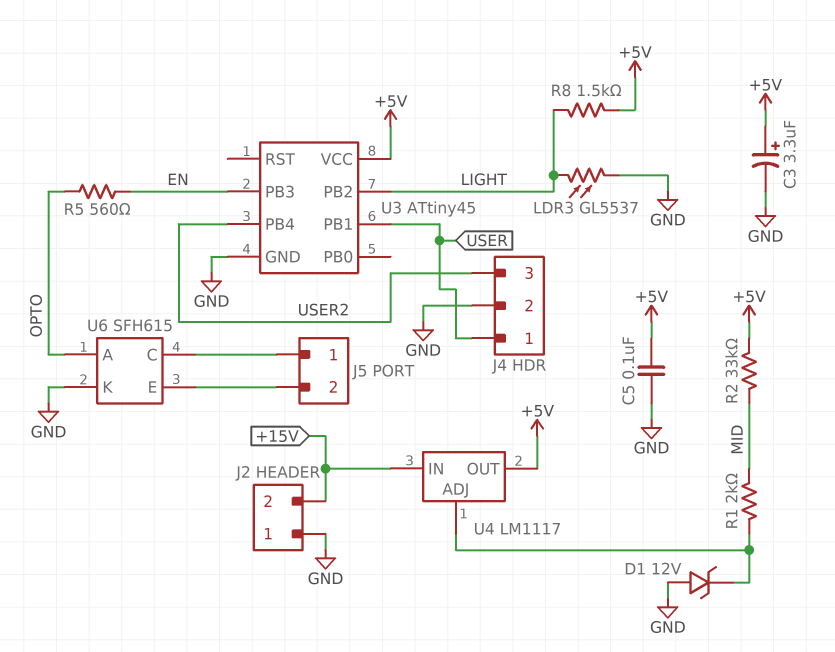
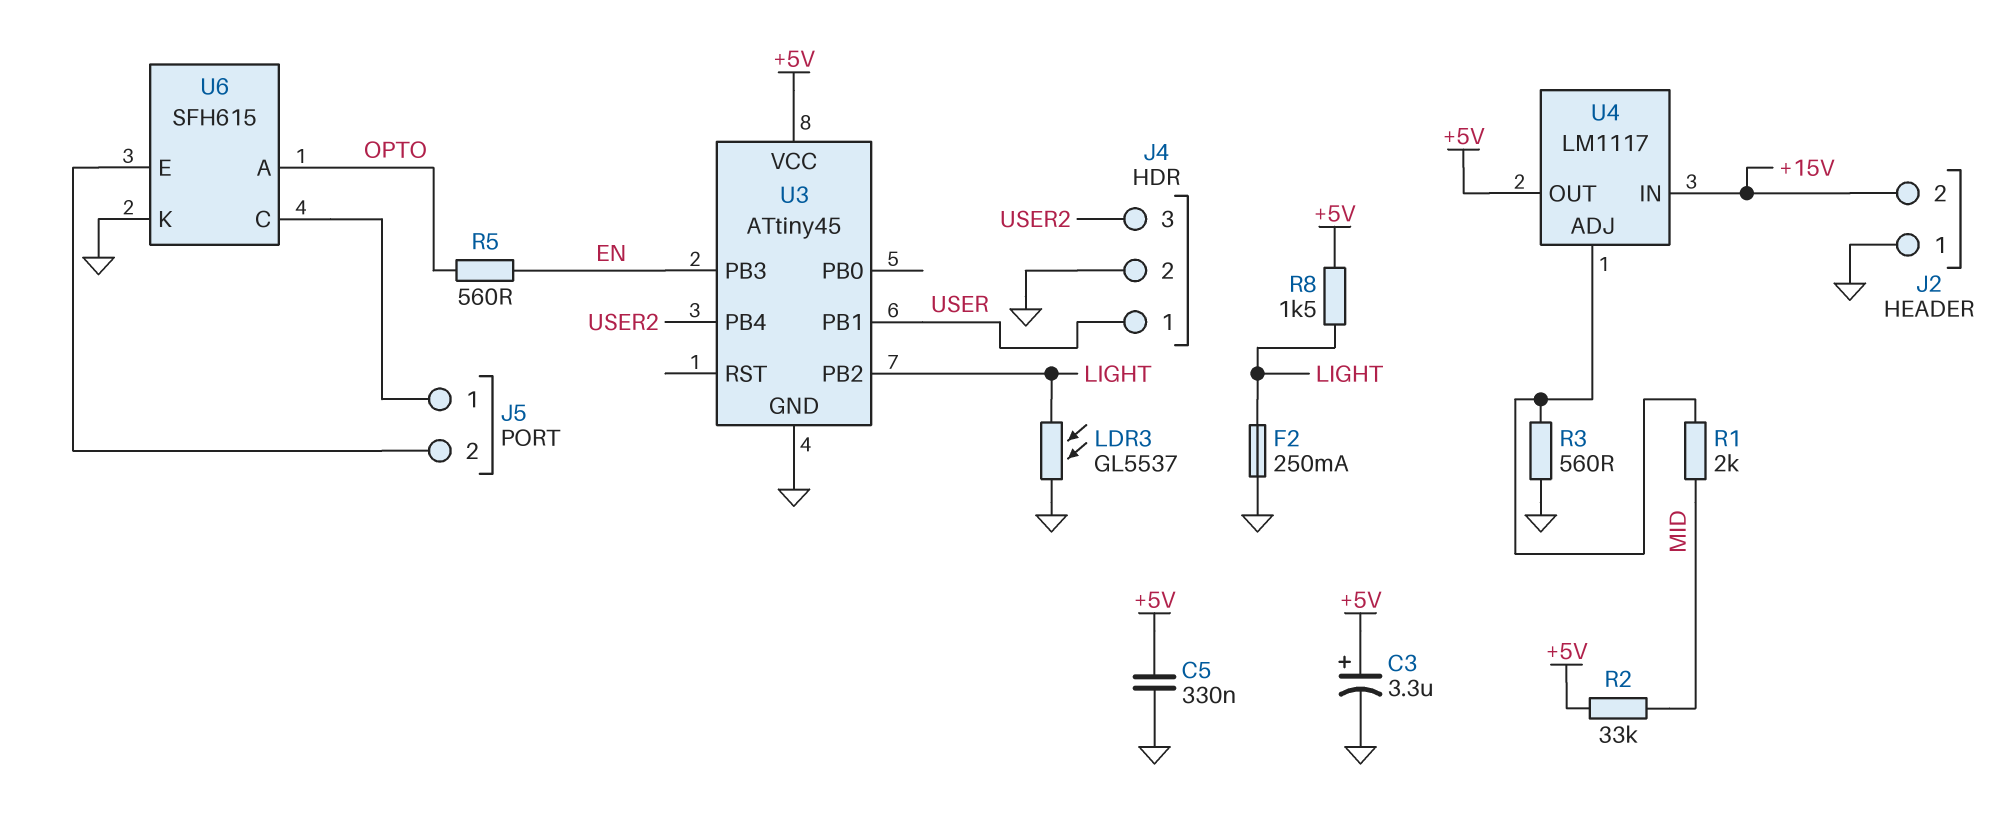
C5: 100nF (+5V, GND) -> 330nF (+5V, GND)
D1: zener 12V (A GND, K U4/ADJ) -> none
F2: none -> 250mA (GND, LIGHT)
R3: none -> 560 (GND, U4/ADJ)

